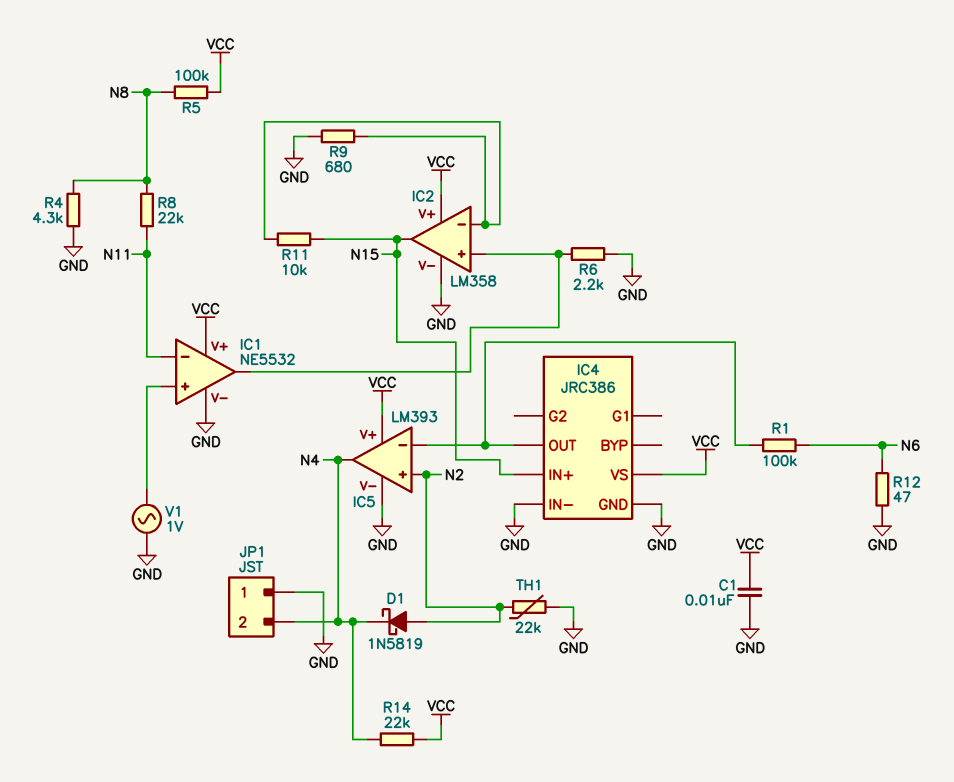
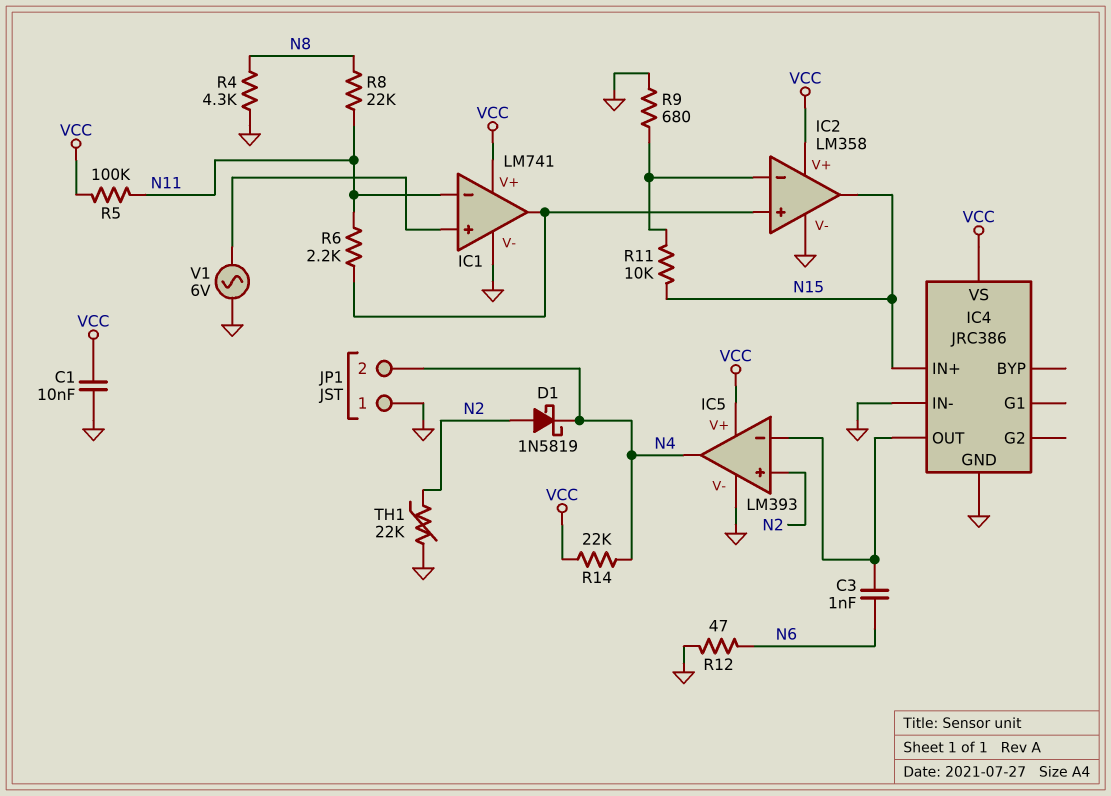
C3: none -> 1nF (IC4/OUT, N6)
IC1: NE5532 -> LM741
R1: 100k (IC4/OUT, N6) -> none
R5: 100k (N8, VCC) -> 100k (N11, VCC)
R6: 2.2k (GND, IC1/out) -> 2.2k (IC1/out, N11)
V1: AC 1V (GND, IC1/in+) -> AC 6V (GND, IC1/in+)

